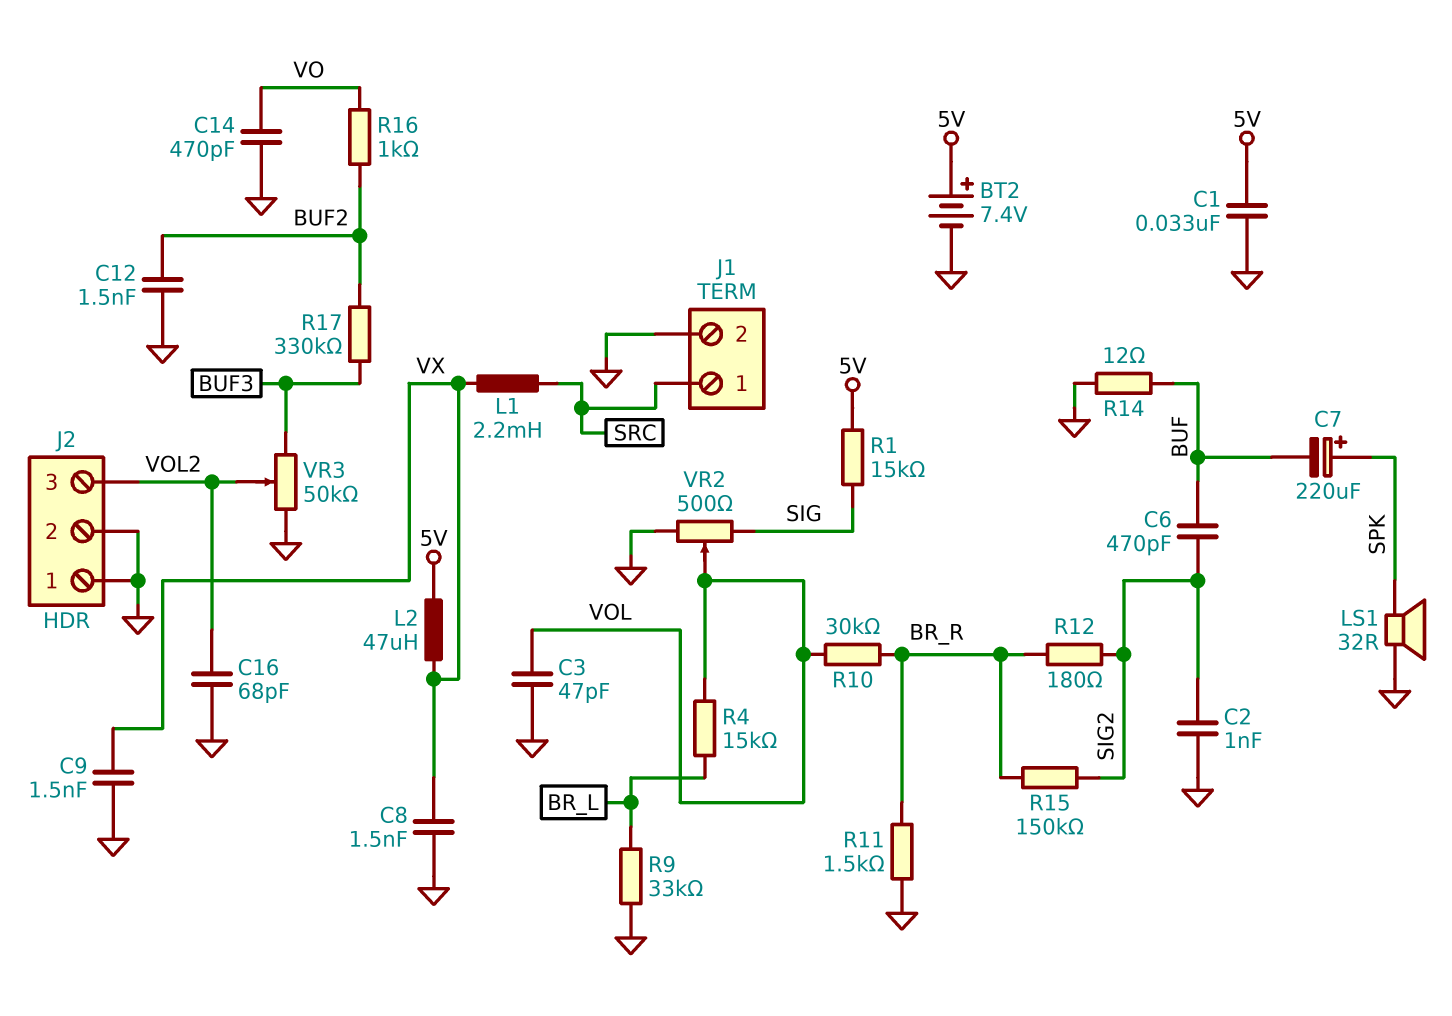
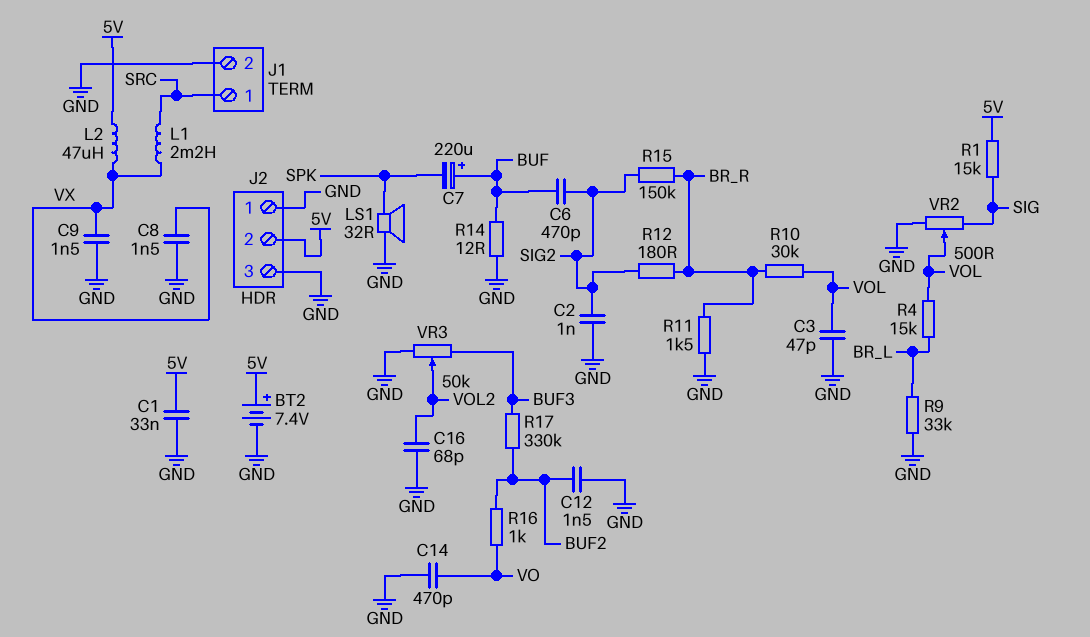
C7: 220uF (plus SPK, minus BUF) -> 220uF (plus BUF, minus SPK)
J2 pin 2: GND -> 5V
J2 pin 3: VOL2 -> GND

